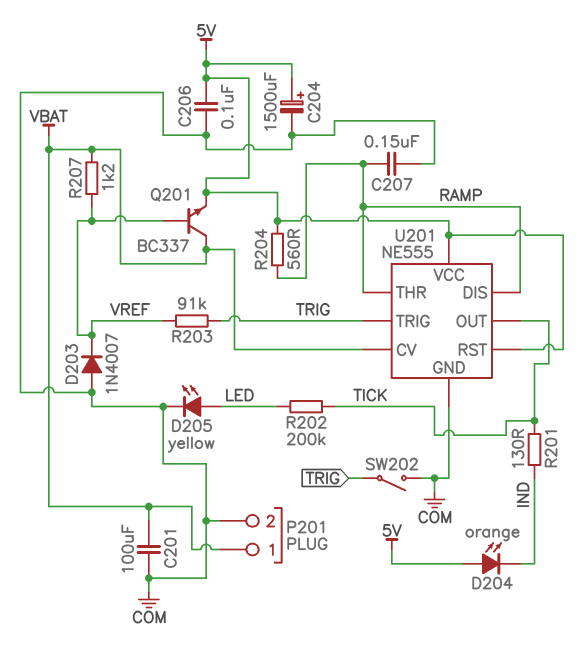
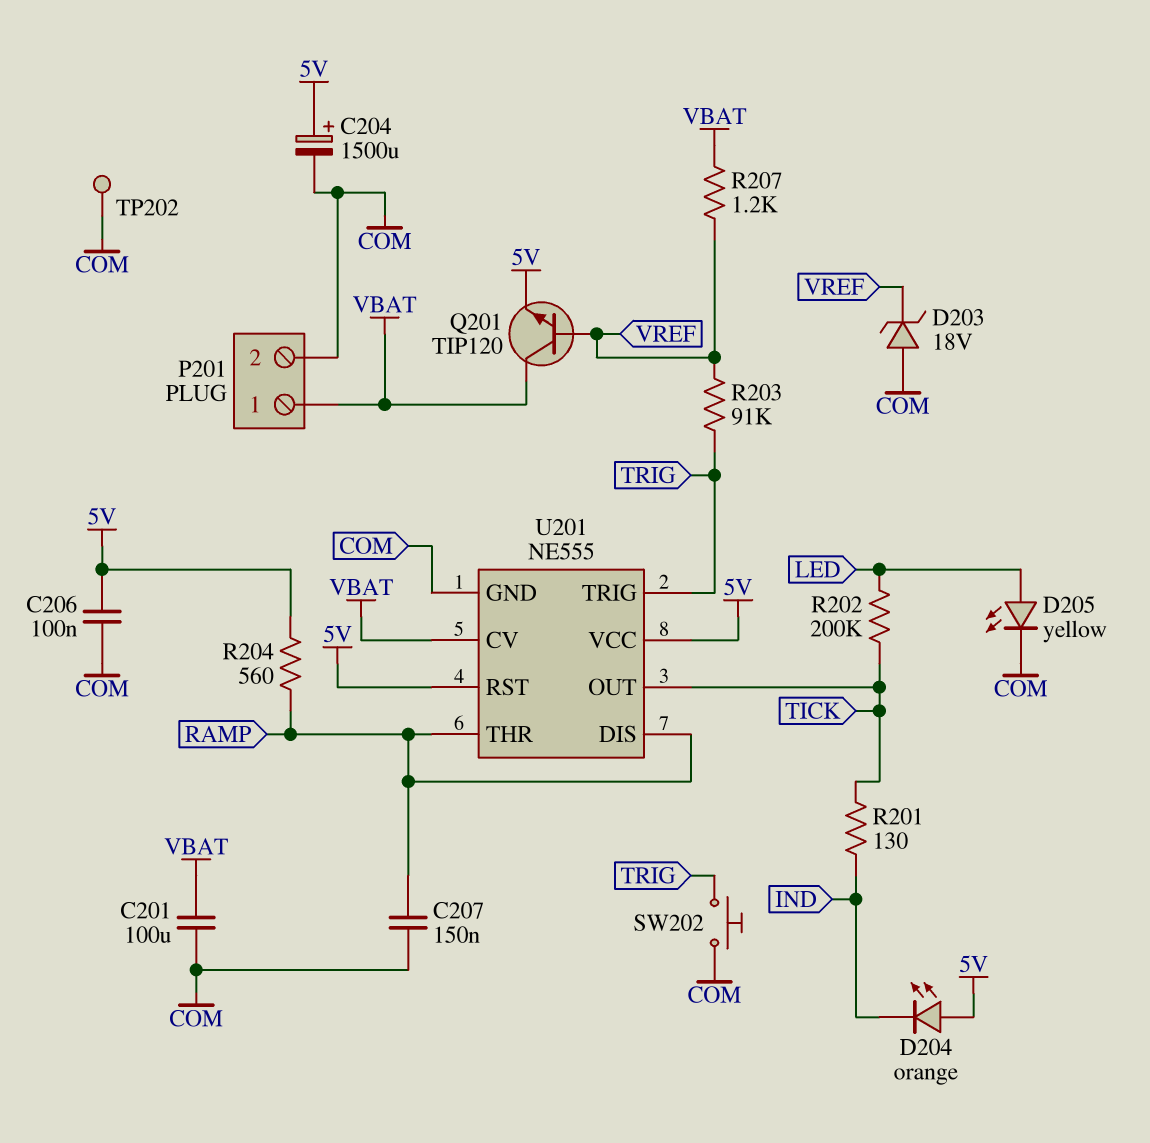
D203: diode 1N4007 (A COM, K VREF) -> zener 18V (A COM, K VREF)
Q201: NPN BC337 (B VREF, C VBAT, E 5V) -> NPN TIP120 (B VREF, C VBAT, E 5V)
SW202: switch (COM, TRIG) -> button (COM, TRIG)
TP202: none -> test point (COM)

